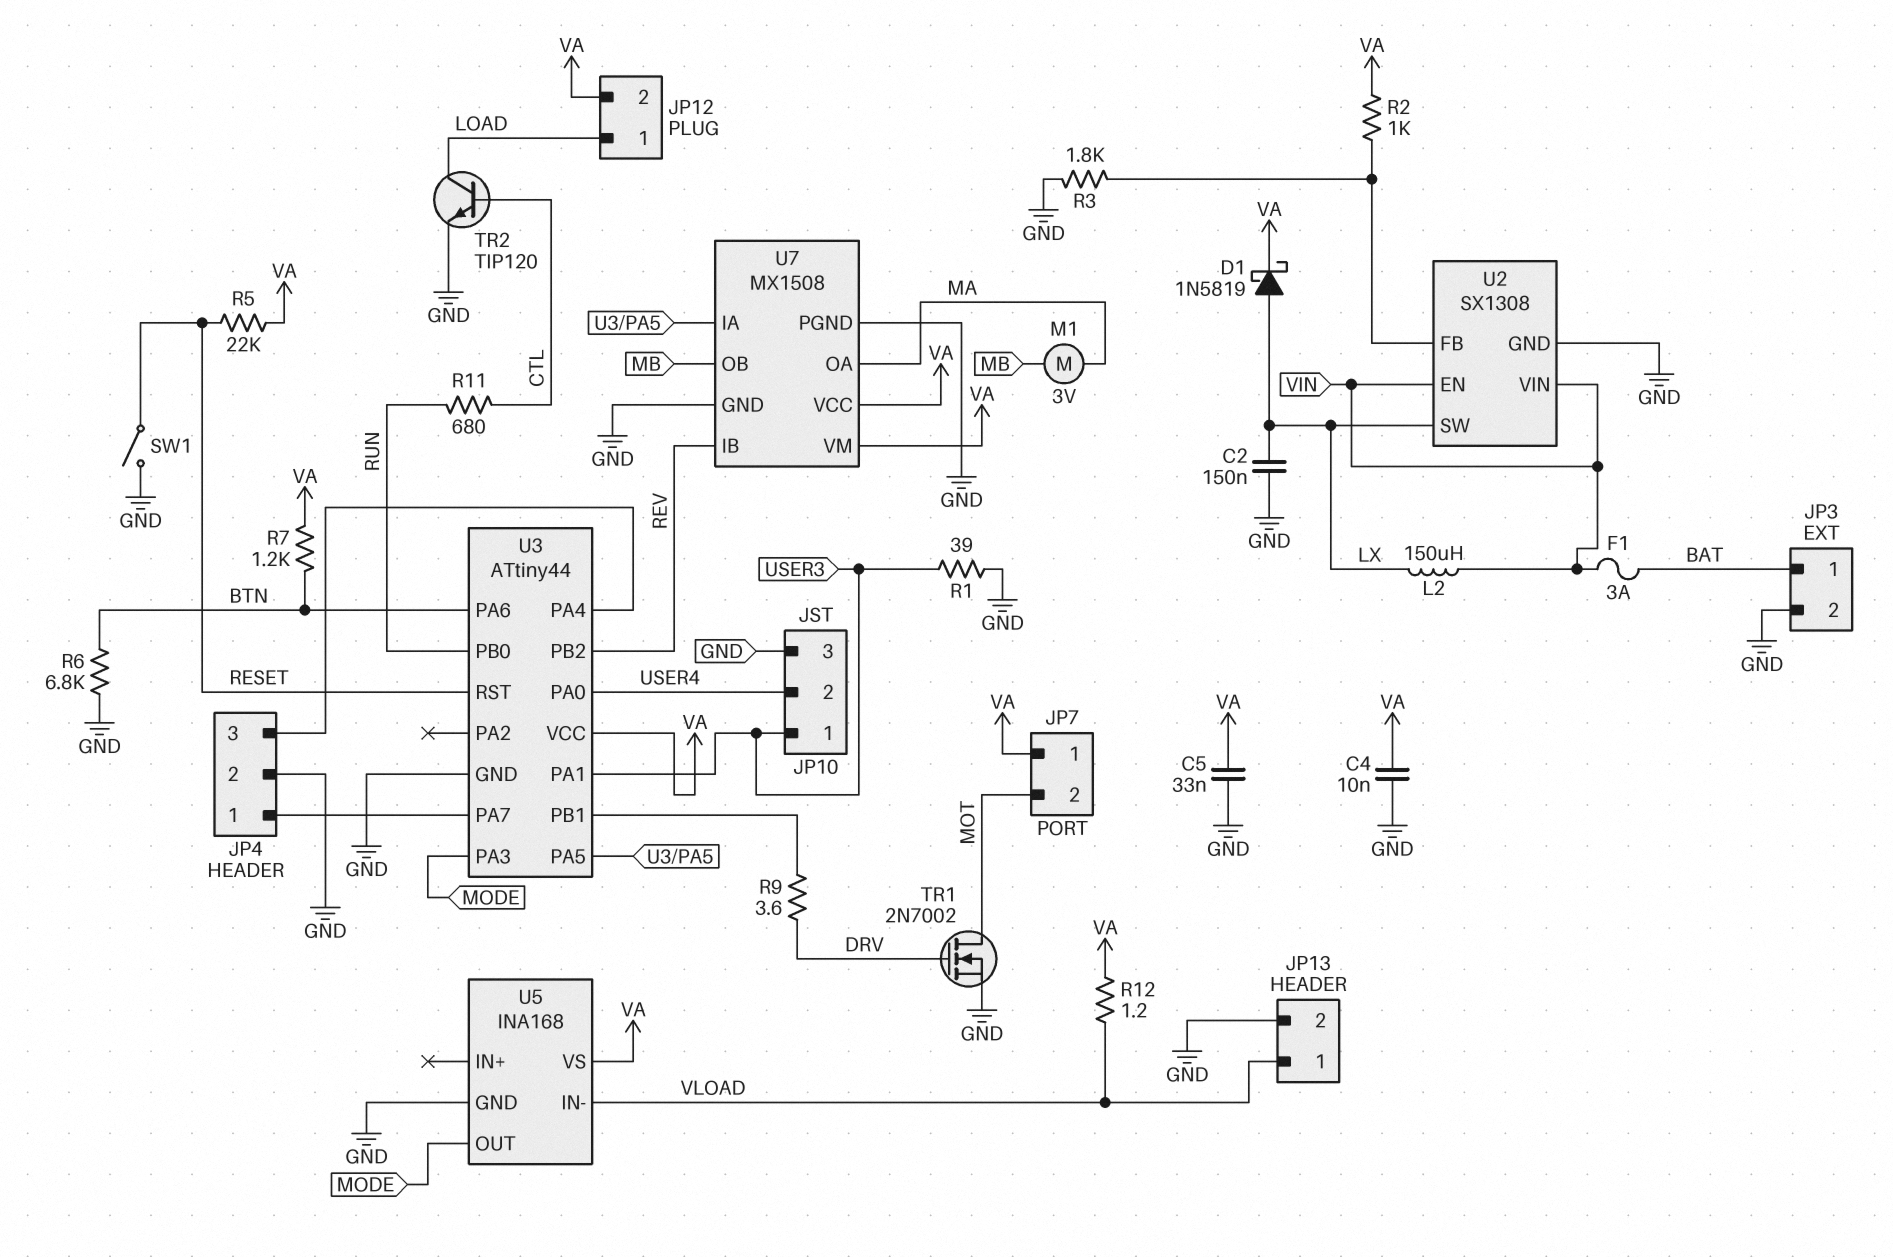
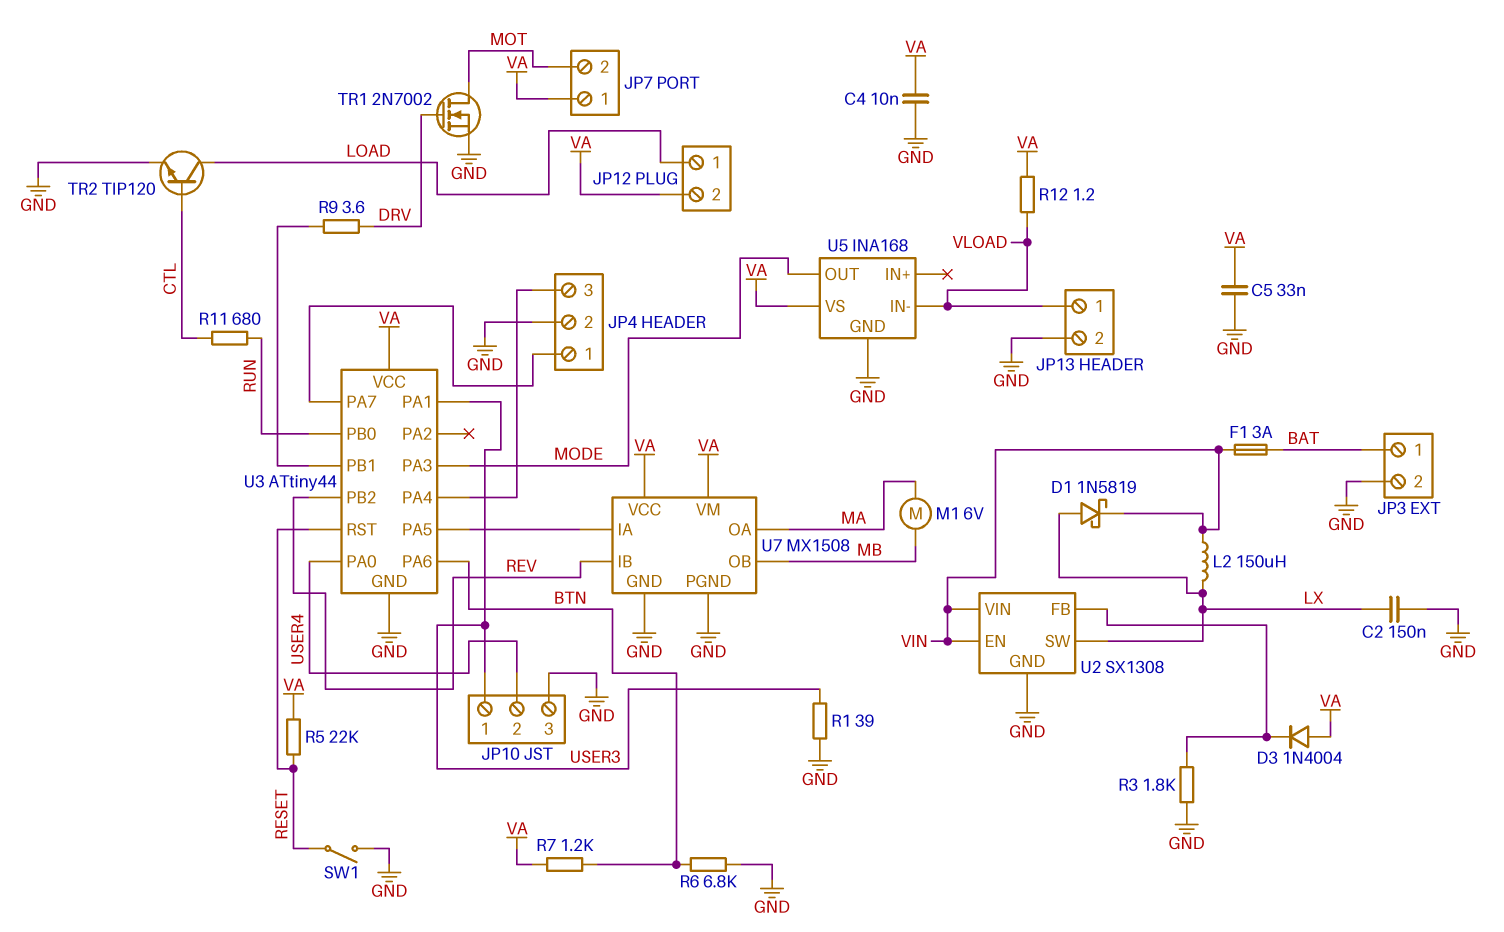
D1: schottky 1N5819 (A LX, K VA) -> schottky 1N5819 (A LX, K VIN)
D3: none -> diode 1N4004 (A VA, K U2/FB)
M1: motor 3V (MA, MB) -> motor 6V (MA, MB)
R2: 1k (U2/FB, VA) -> none

